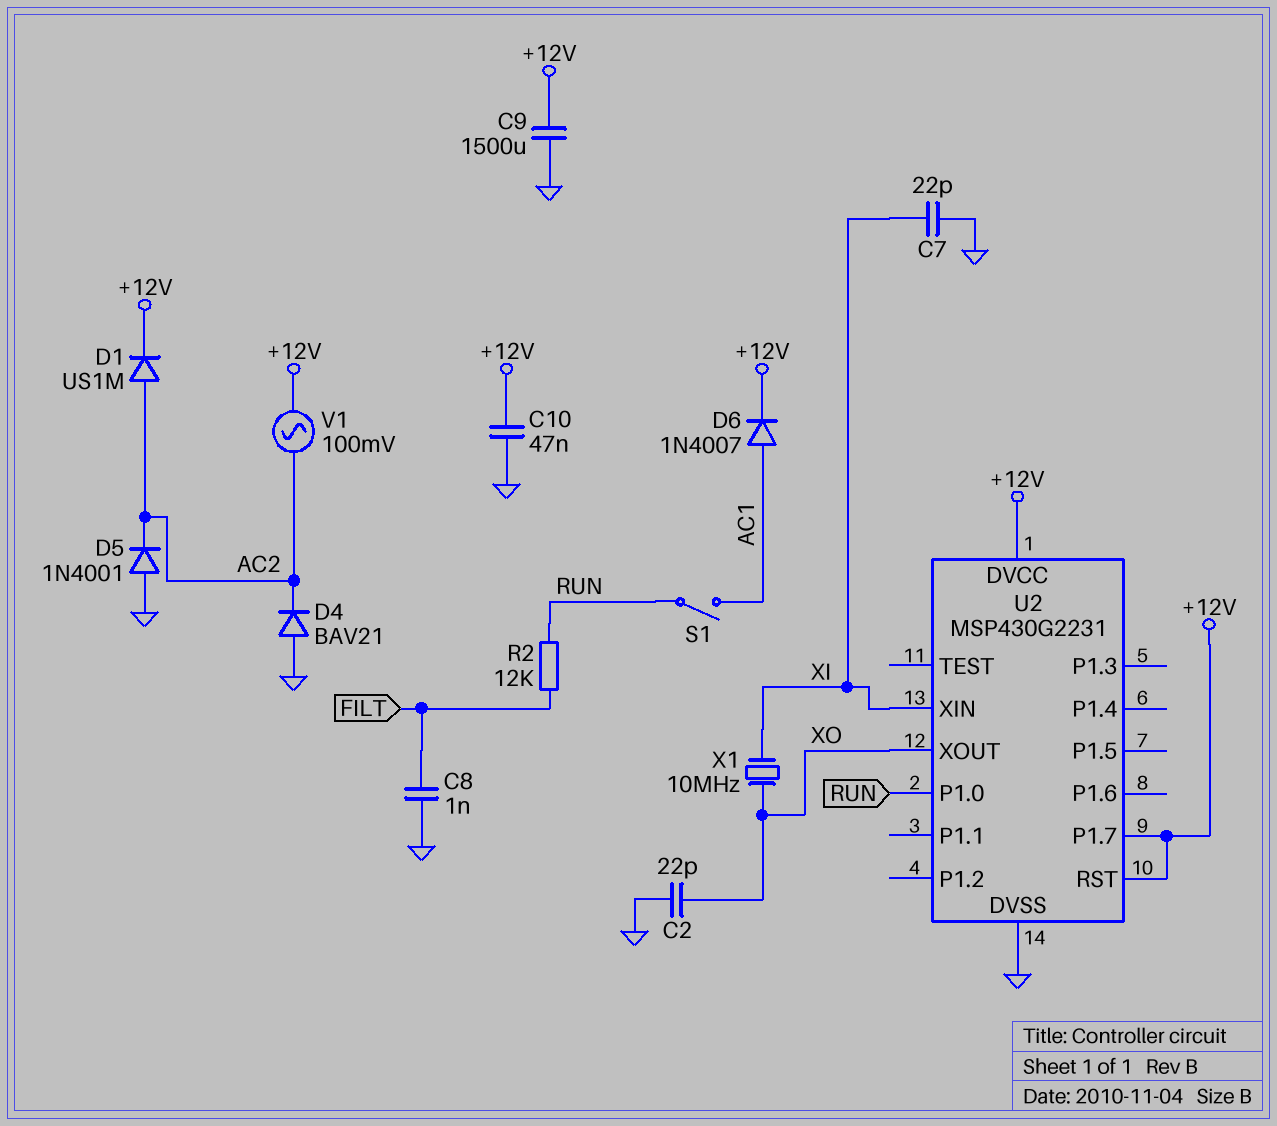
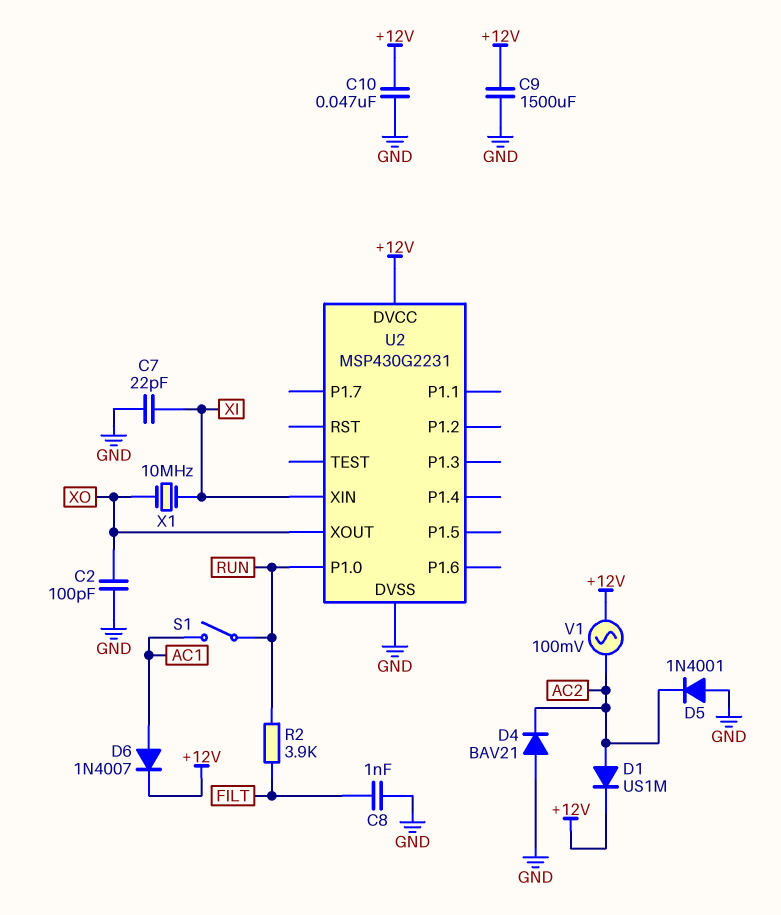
C2: 22pF (GND, XO) -> 100pF (GND, XO)
R2: 12k (FILT, RUN) -> 3.9k (FILT, RUN)
U2 pin P1.7: +12V -> none
U2 pin RST: +12V -> none

